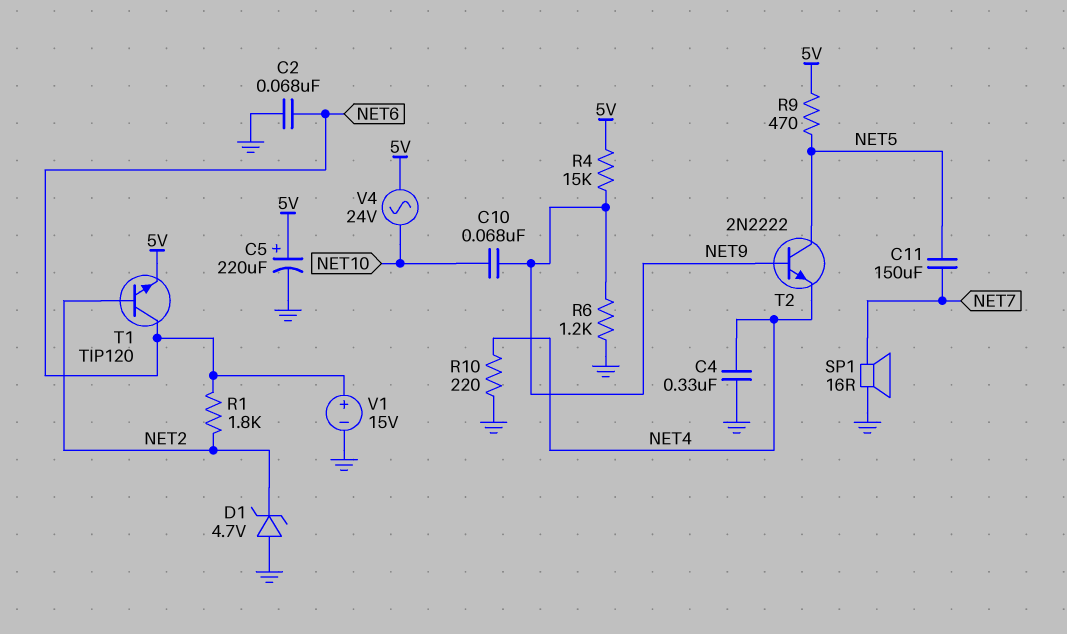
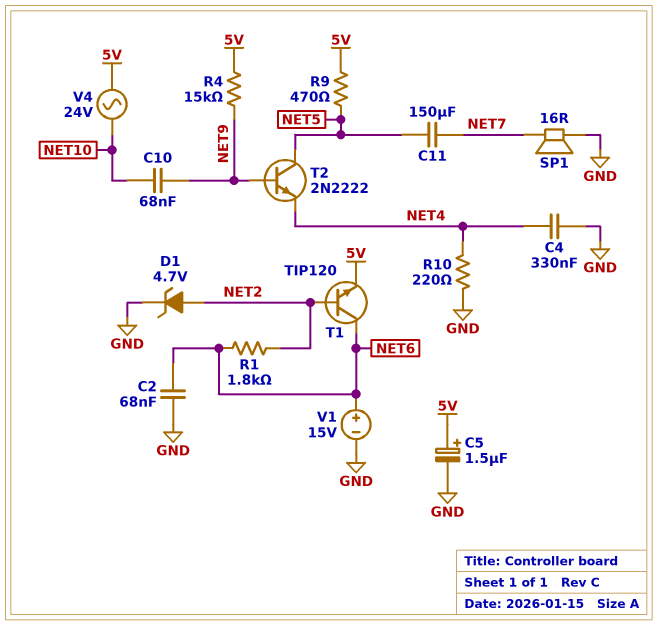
C5: 220uF (plus 5V, minus GND) -> 1.5uF (plus 5V, minus GND)
D1: zener 4.7V (A GND, K NET2) -> zener 4.7V (A NET2, K GND)
R6: 1.2k (GND, NET9) -> none

